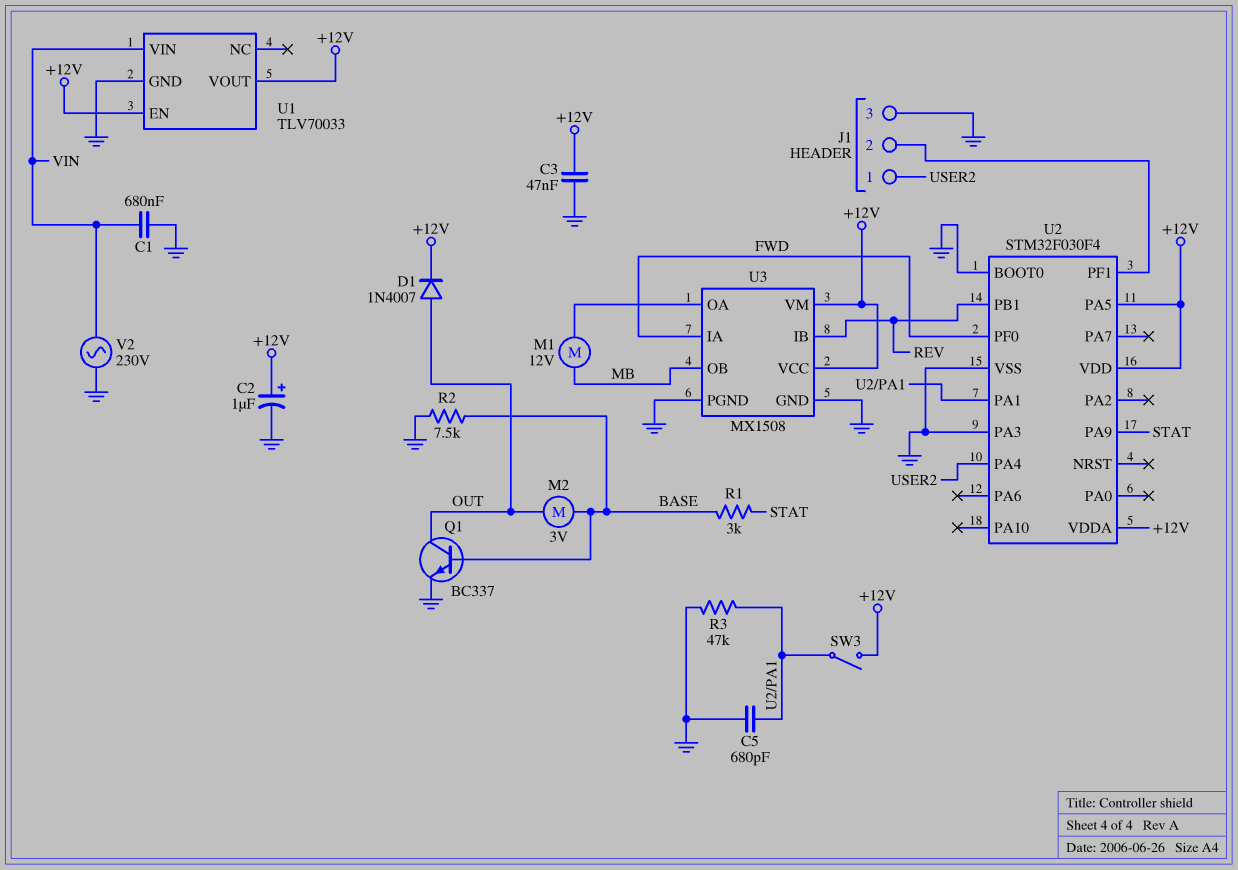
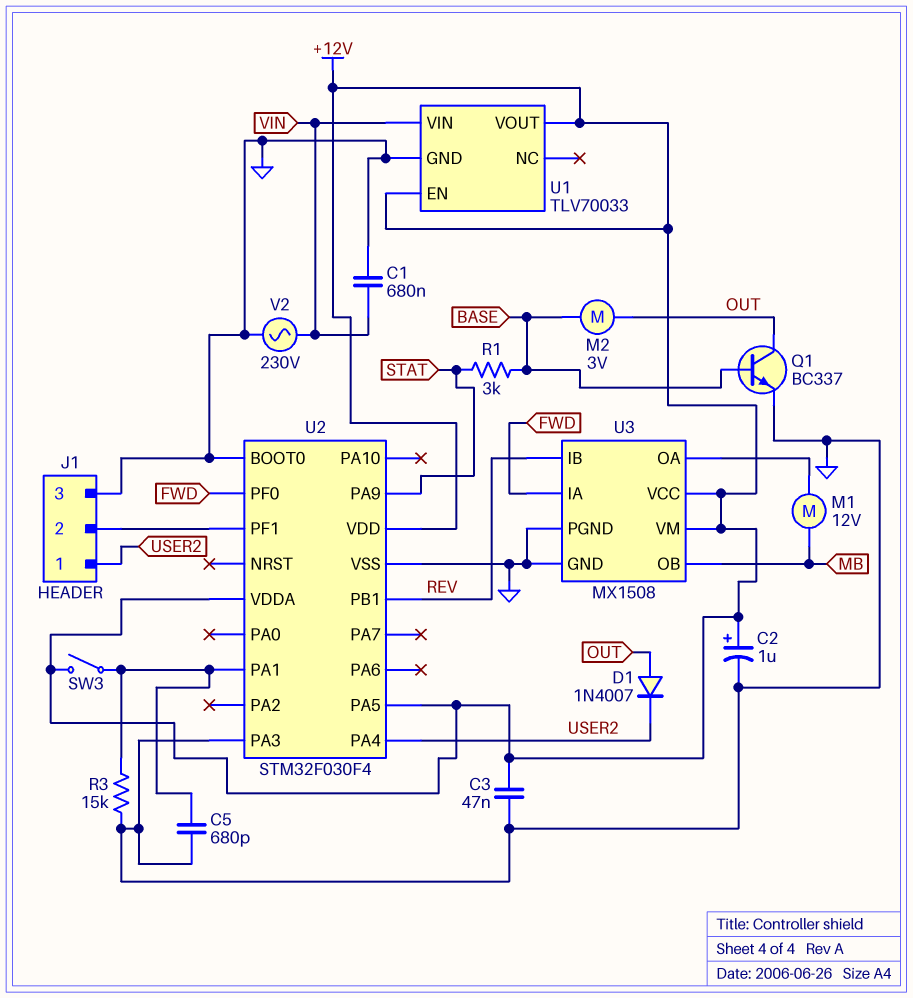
D1: diode 1N4007 (A OUT, K +12V) -> diode 1N4007 (A OUT, K USER2)
R2: 7.5k (BASE, GND) -> none
R3: 47k (GND, U2/PA1) -> 15k (GND, U2/PA1)

